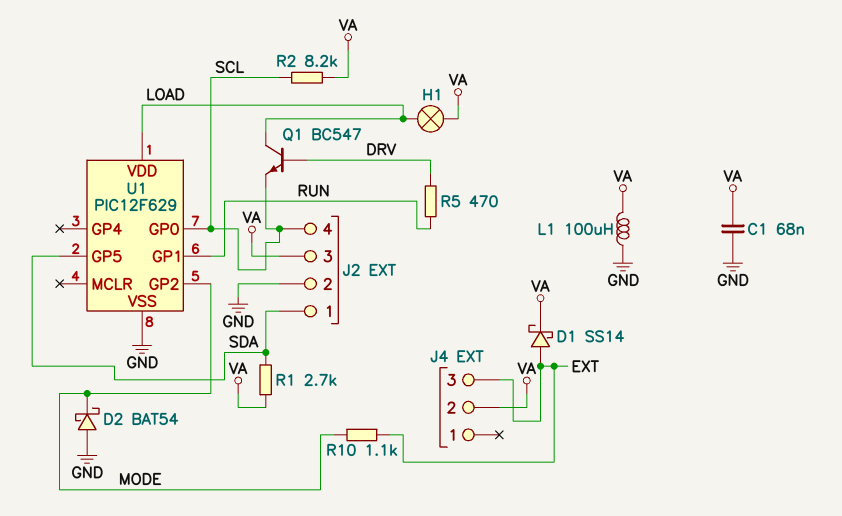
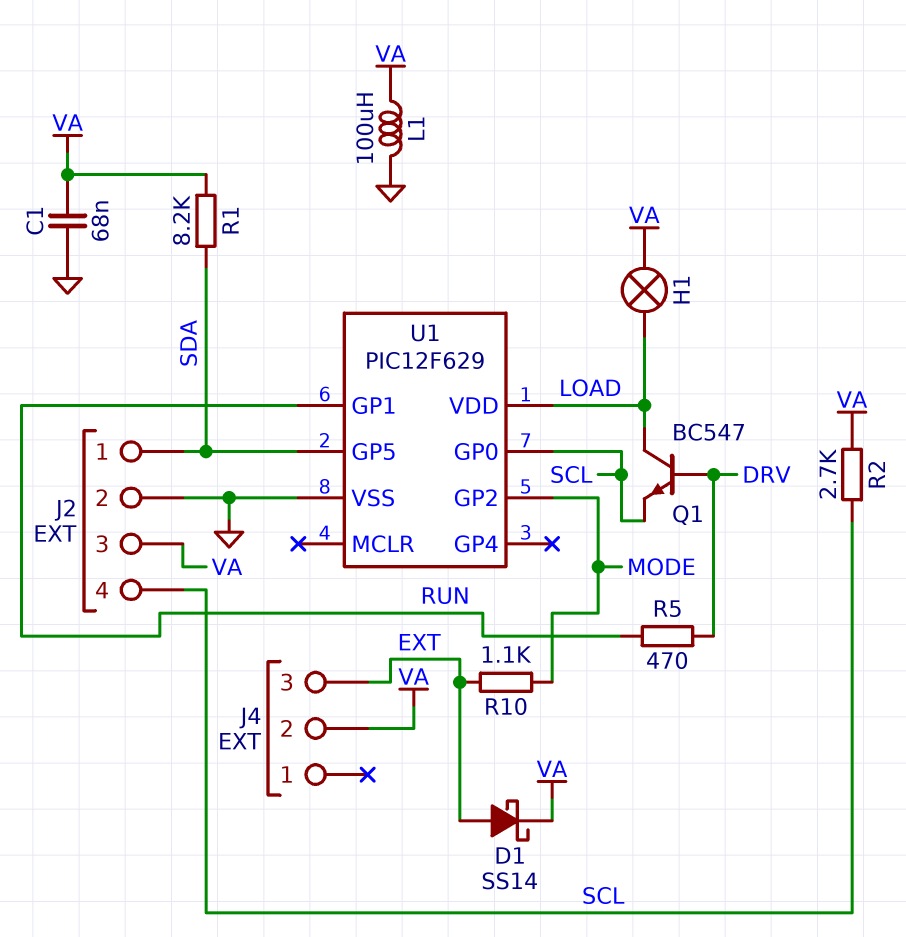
D2: schottky BAT54 (A GND, K MODE) -> none
R1: 2.7k (SDA, VA) -> 8.2k (SDA, VA)
R2: 8.2k (SCL, VA) -> 2.7k (SCL, VA)

